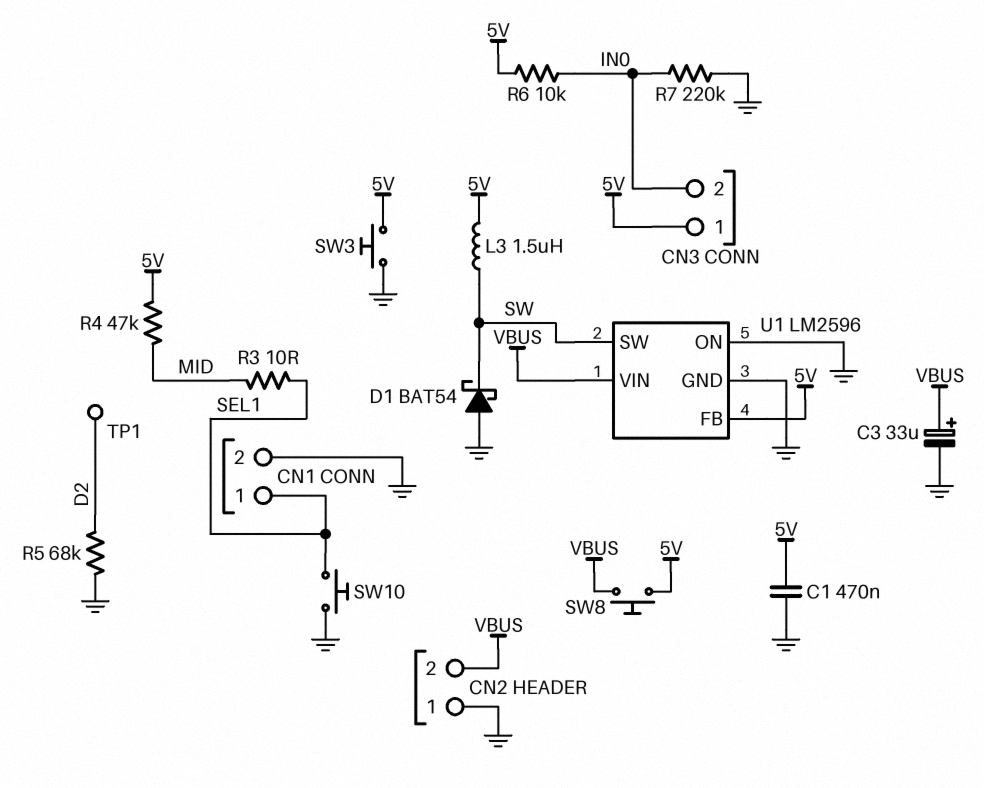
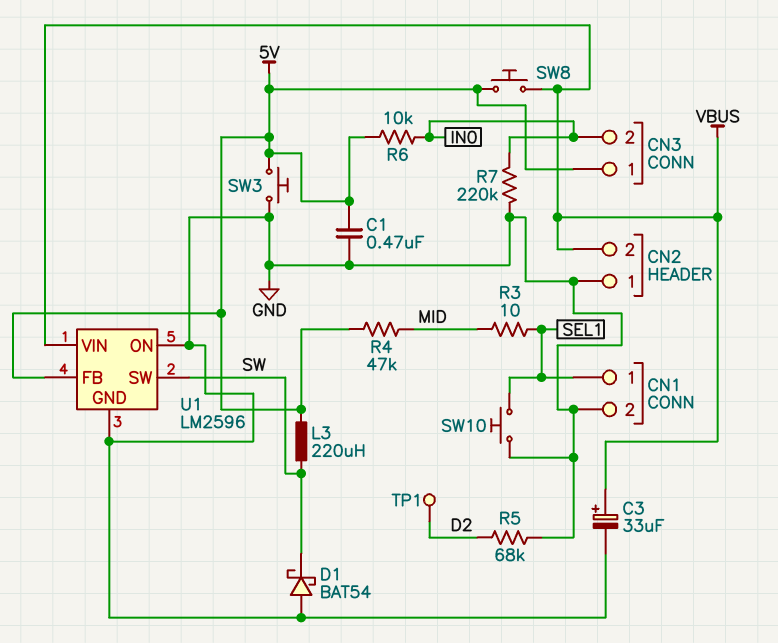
L3: 1.5uH (5V, SW) -> 220uH (5V, SW)

